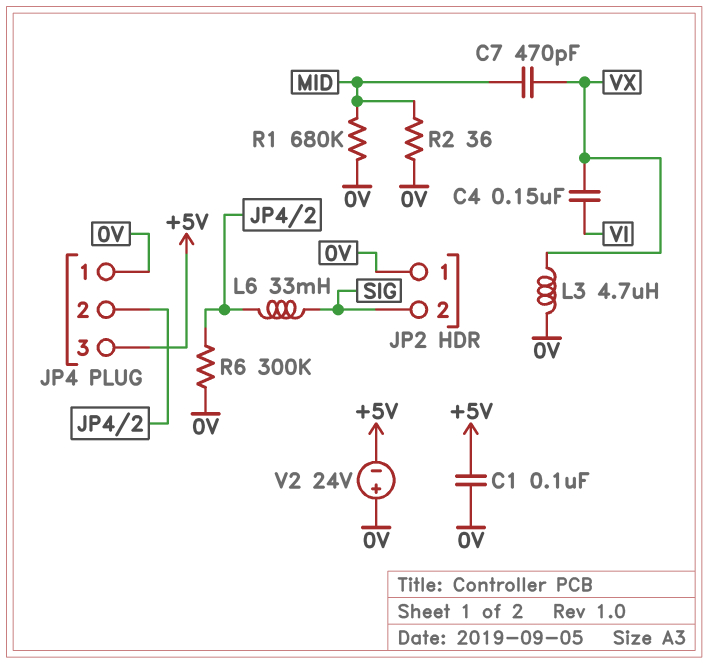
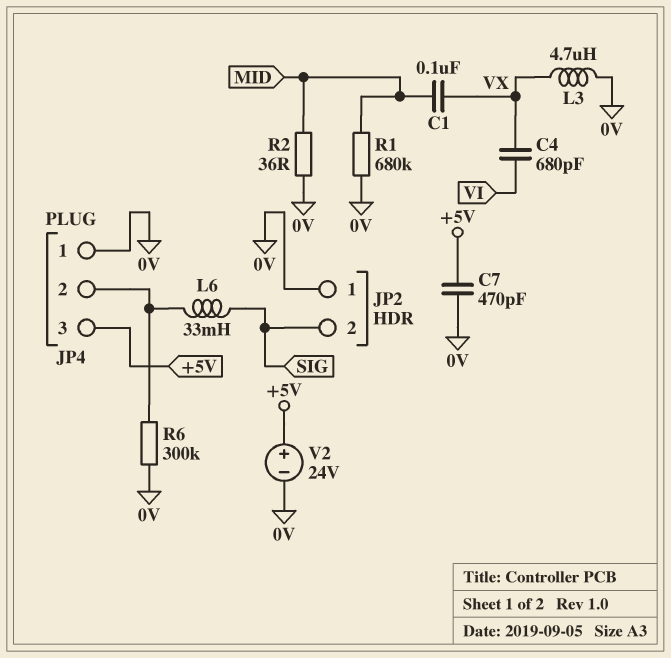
C1: 100nF (+5V, 0V) -> 100nF (MID, VX)
C4: 150nF (VI, VX) -> 680pF (VI, VX)
C7: 470pF (MID, VX) -> 470pF (+5V, 0V)
V2: 24V (plus 0V, minus +5V) -> 24V (plus +5V, minus 0V)

